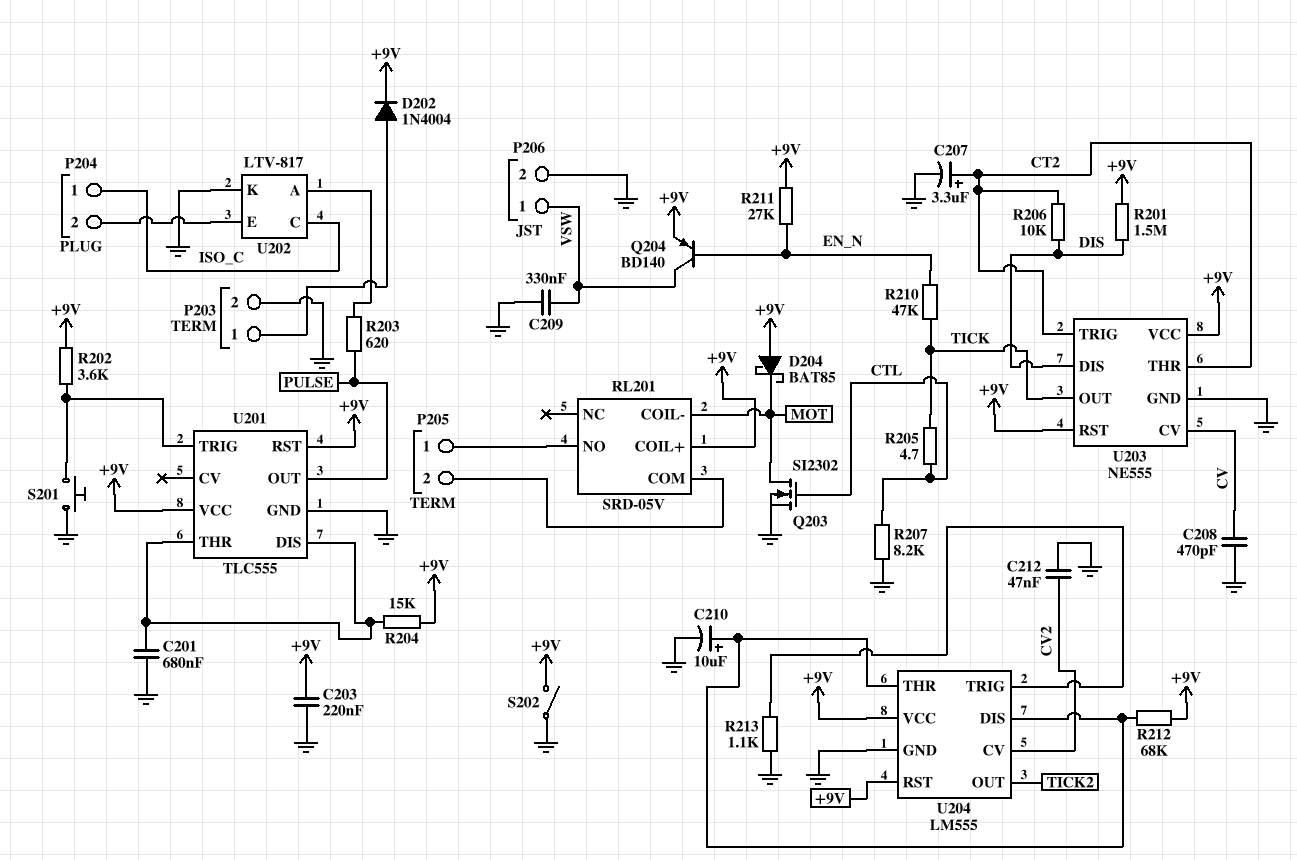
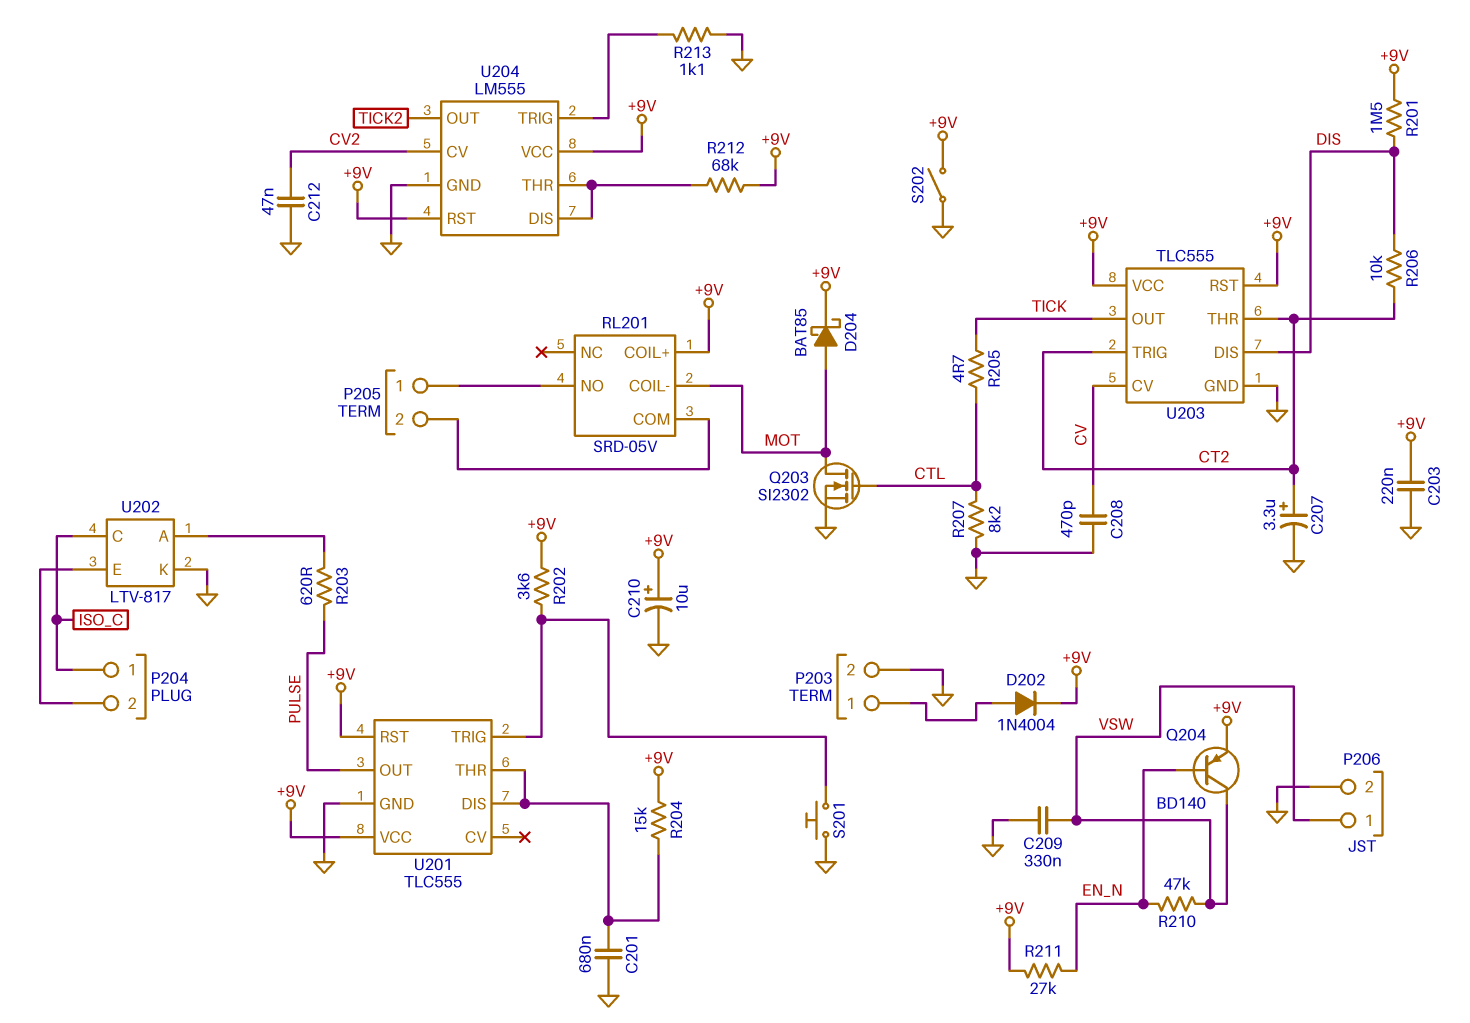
C210: 10uF (plus U204/DIS, minus GND) -> 10uF (plus +9V, minus GND)
D204: schottky BAT85 (A +9V, K MOT) -> schottky BAT85 (A MOT, K +9V)
R210: 47k (EN_N, TICK) -> 47k (EN_N, VSW)
U203: NE555 -> TLC555

